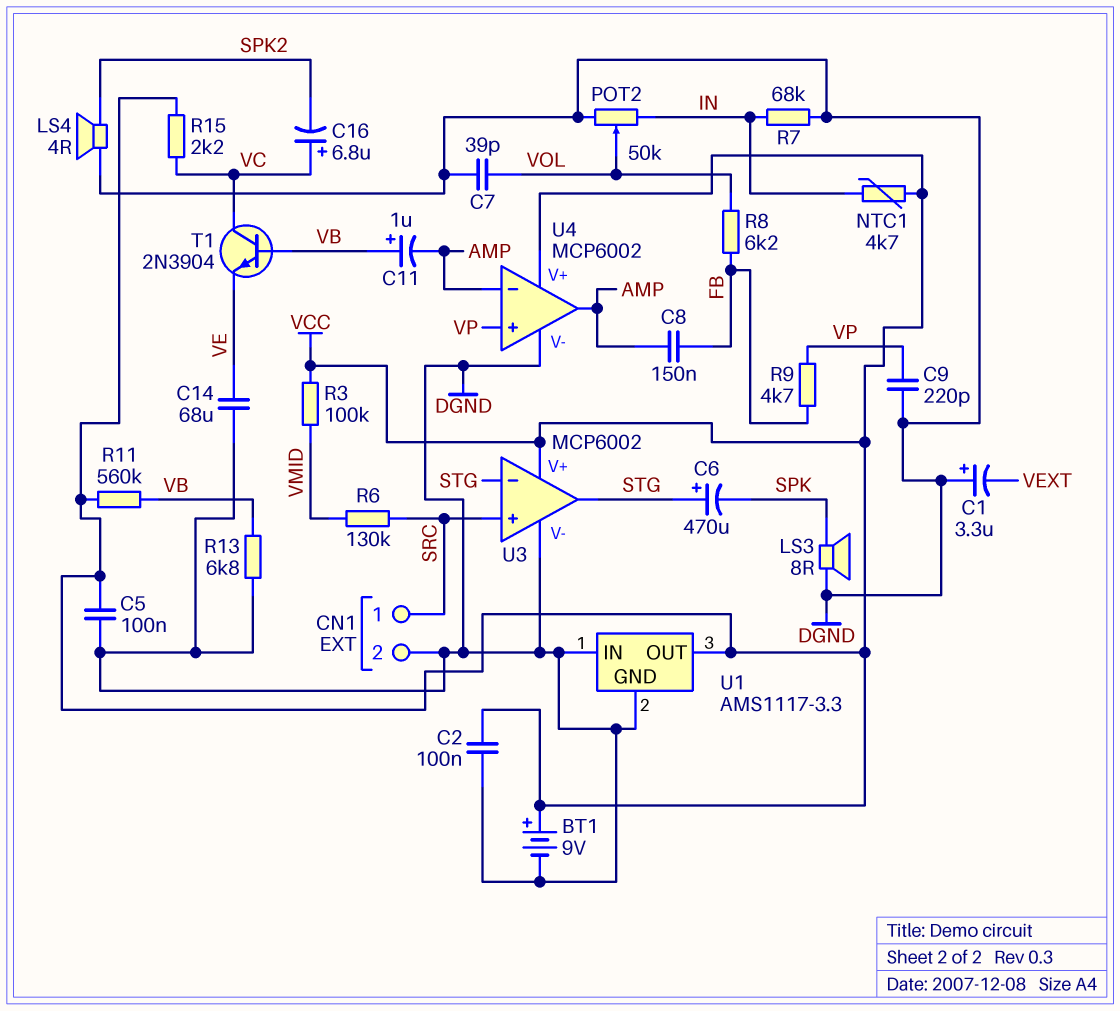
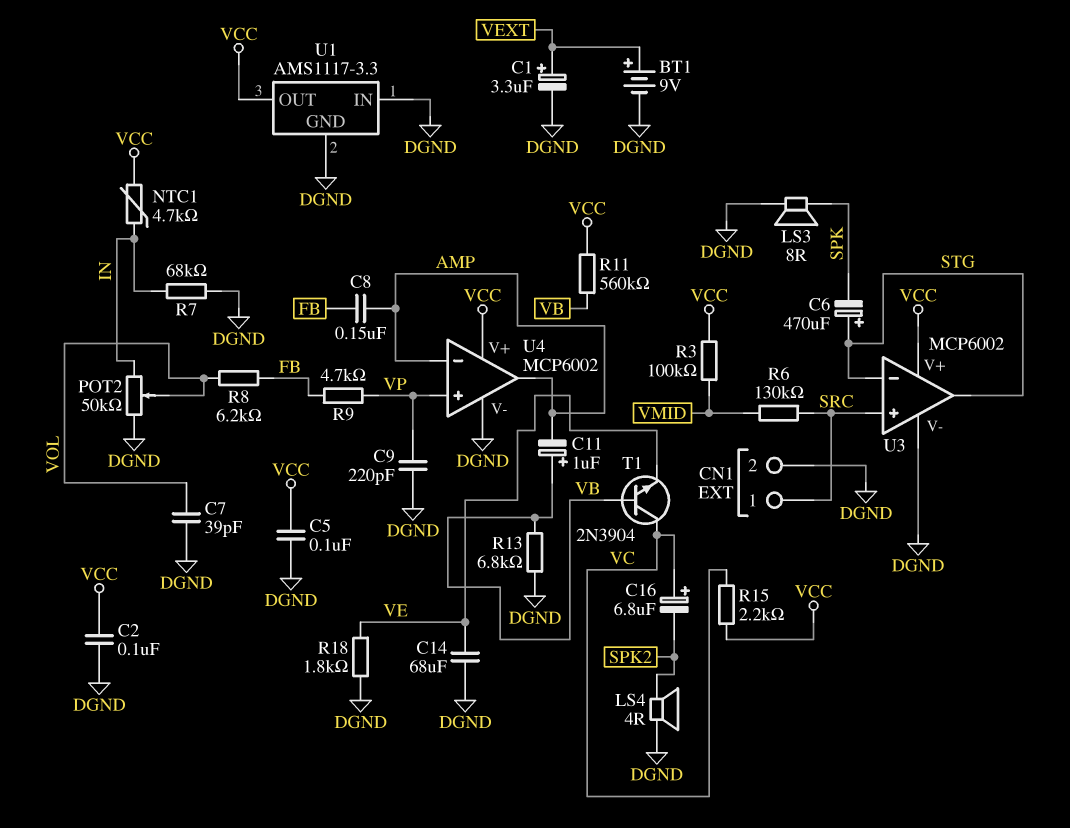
BT1: 9V (plus VCC, minus DGND) -> 9V (plus VEXT, minus DGND)
C1: 3.3uF (plus DGND, minus VEXT) -> 3.3uF (plus VEXT, minus DGND)
R18: none -> 1.8k (DGND, VE)

